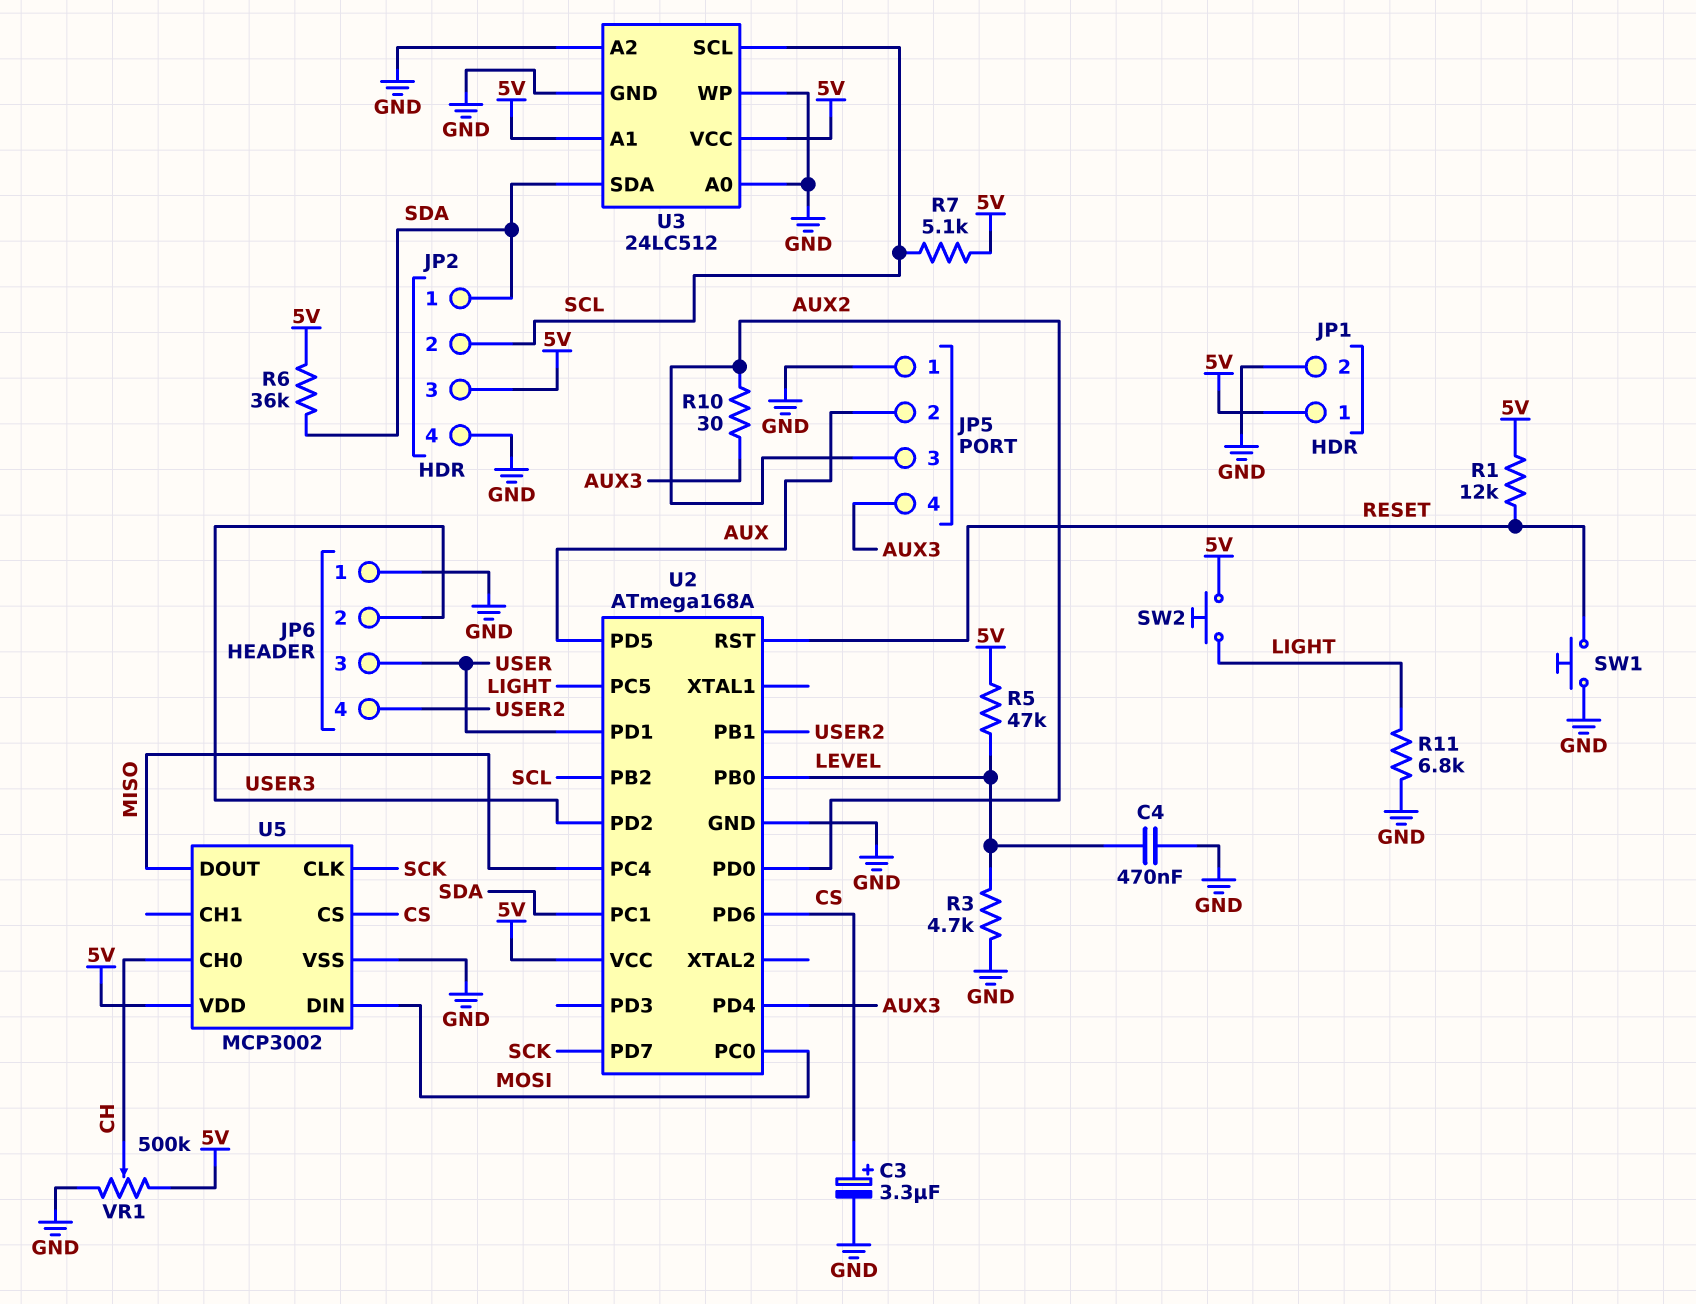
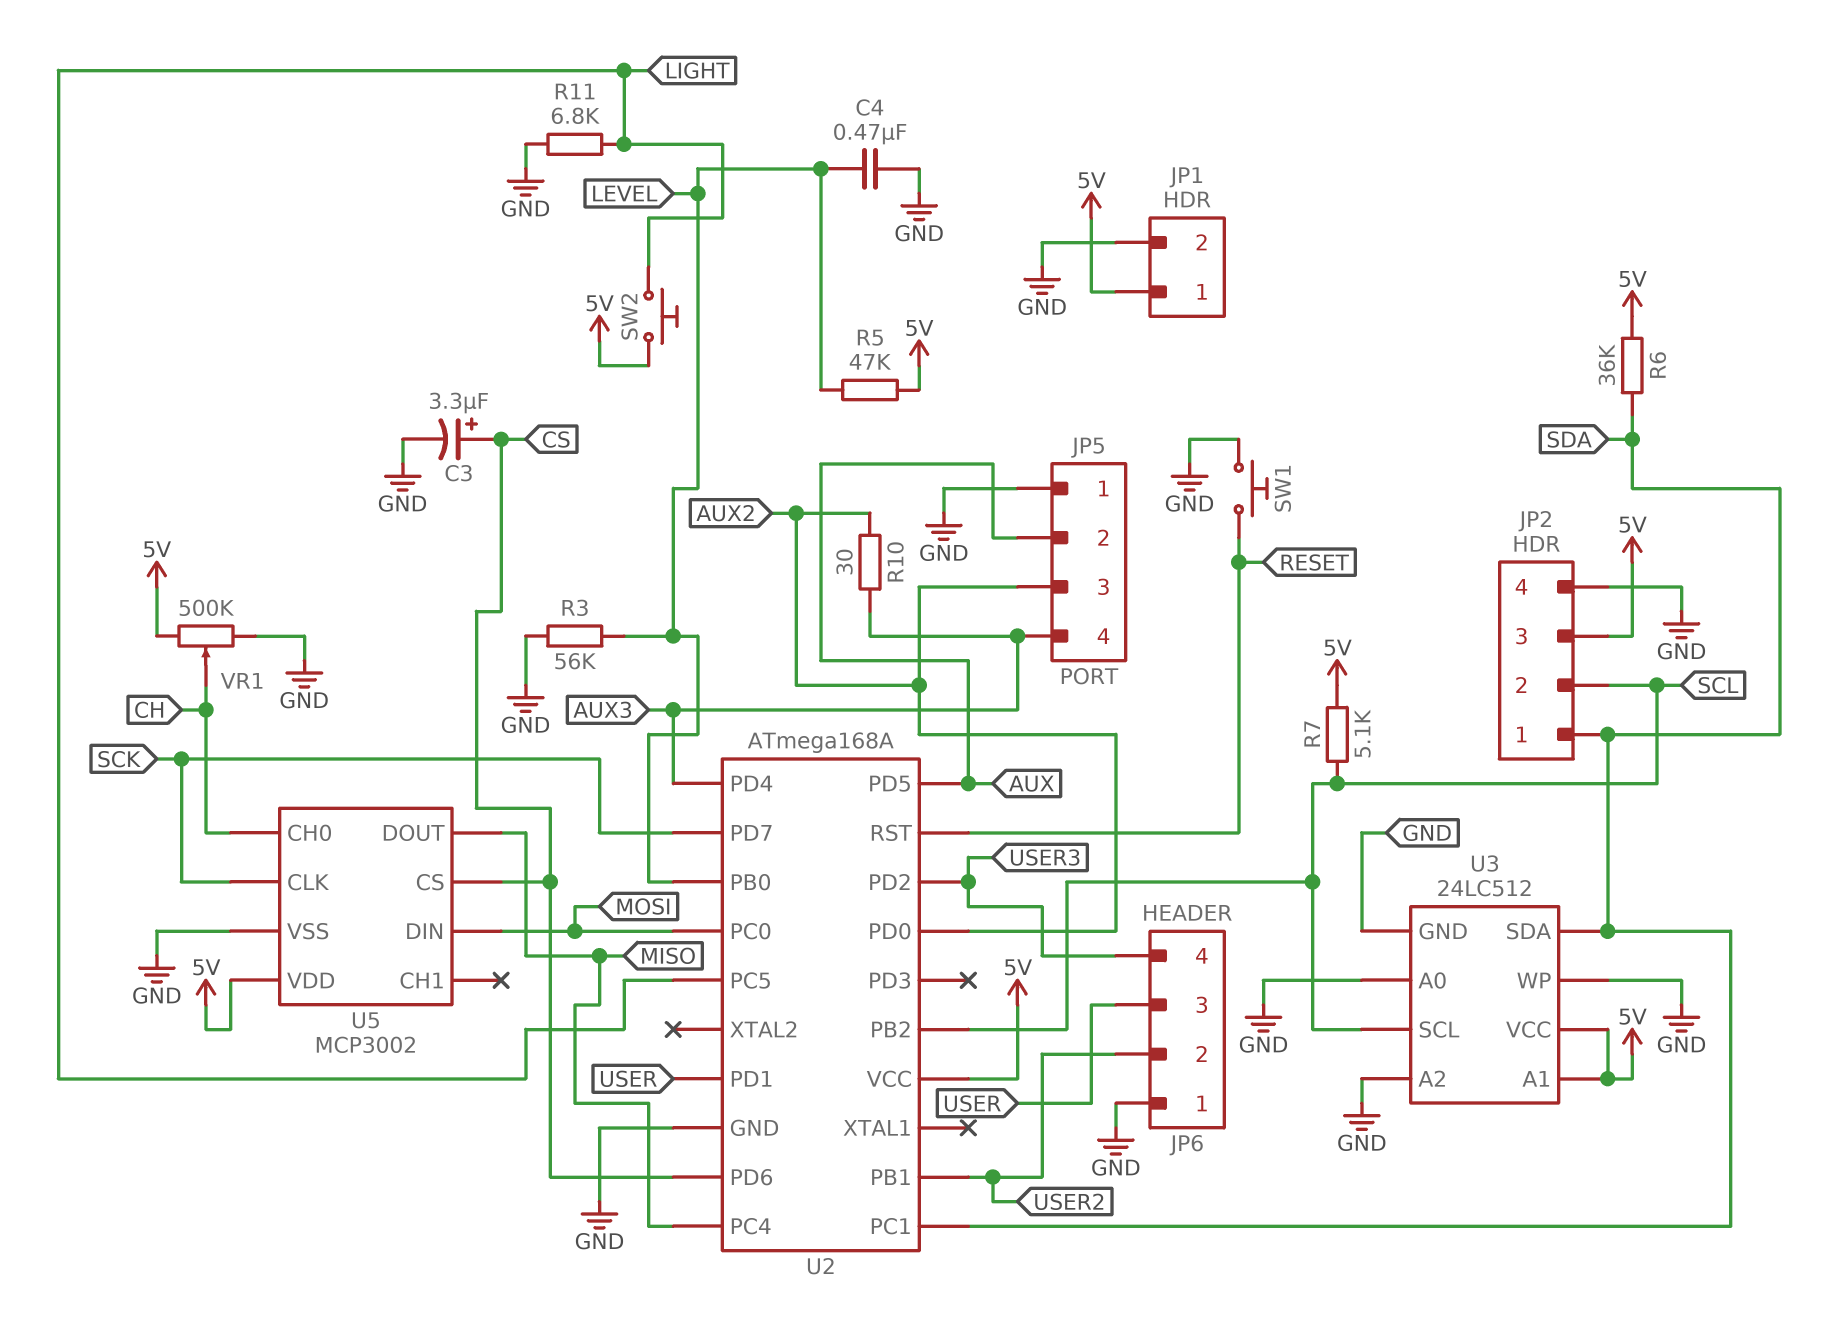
JP6 pin 2: USER3 -> USER2
JP6 pin 4: USER2 -> USER3
R1: 12k (5V, RESET) -> none
R3: 4.7k (GND, LEVEL) -> 56k (GND, LEVEL)

